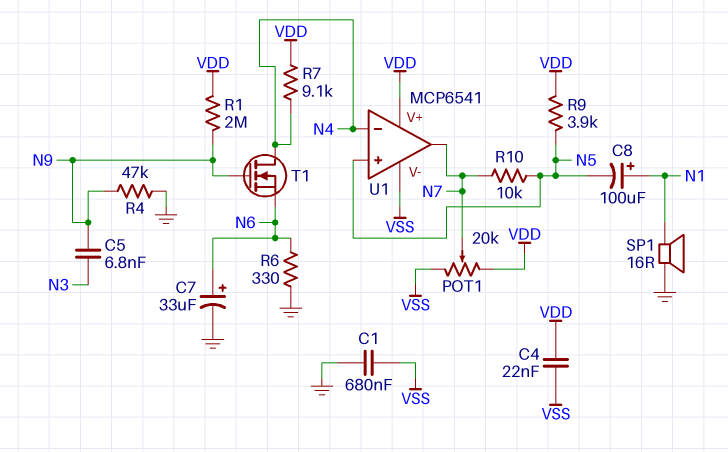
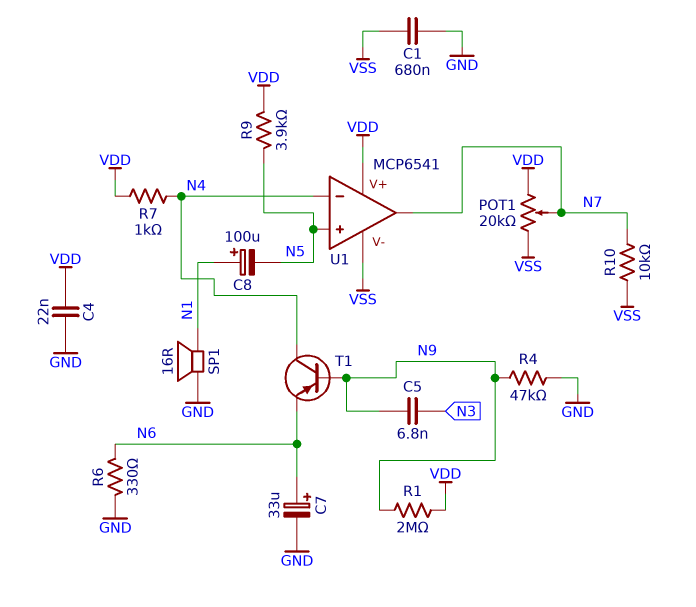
C4: 22nF (VDD, VSS) -> 22nF (GND, VDD)
R7: 9.1k (N4, VDD) -> 1k (N4, VDD)
R10: 10k (N5, N7) -> 10k (N7, VSS)
T1: NMOS (G N9, D N4, S N6) -> PNP (B N9, C N4, E N6)

